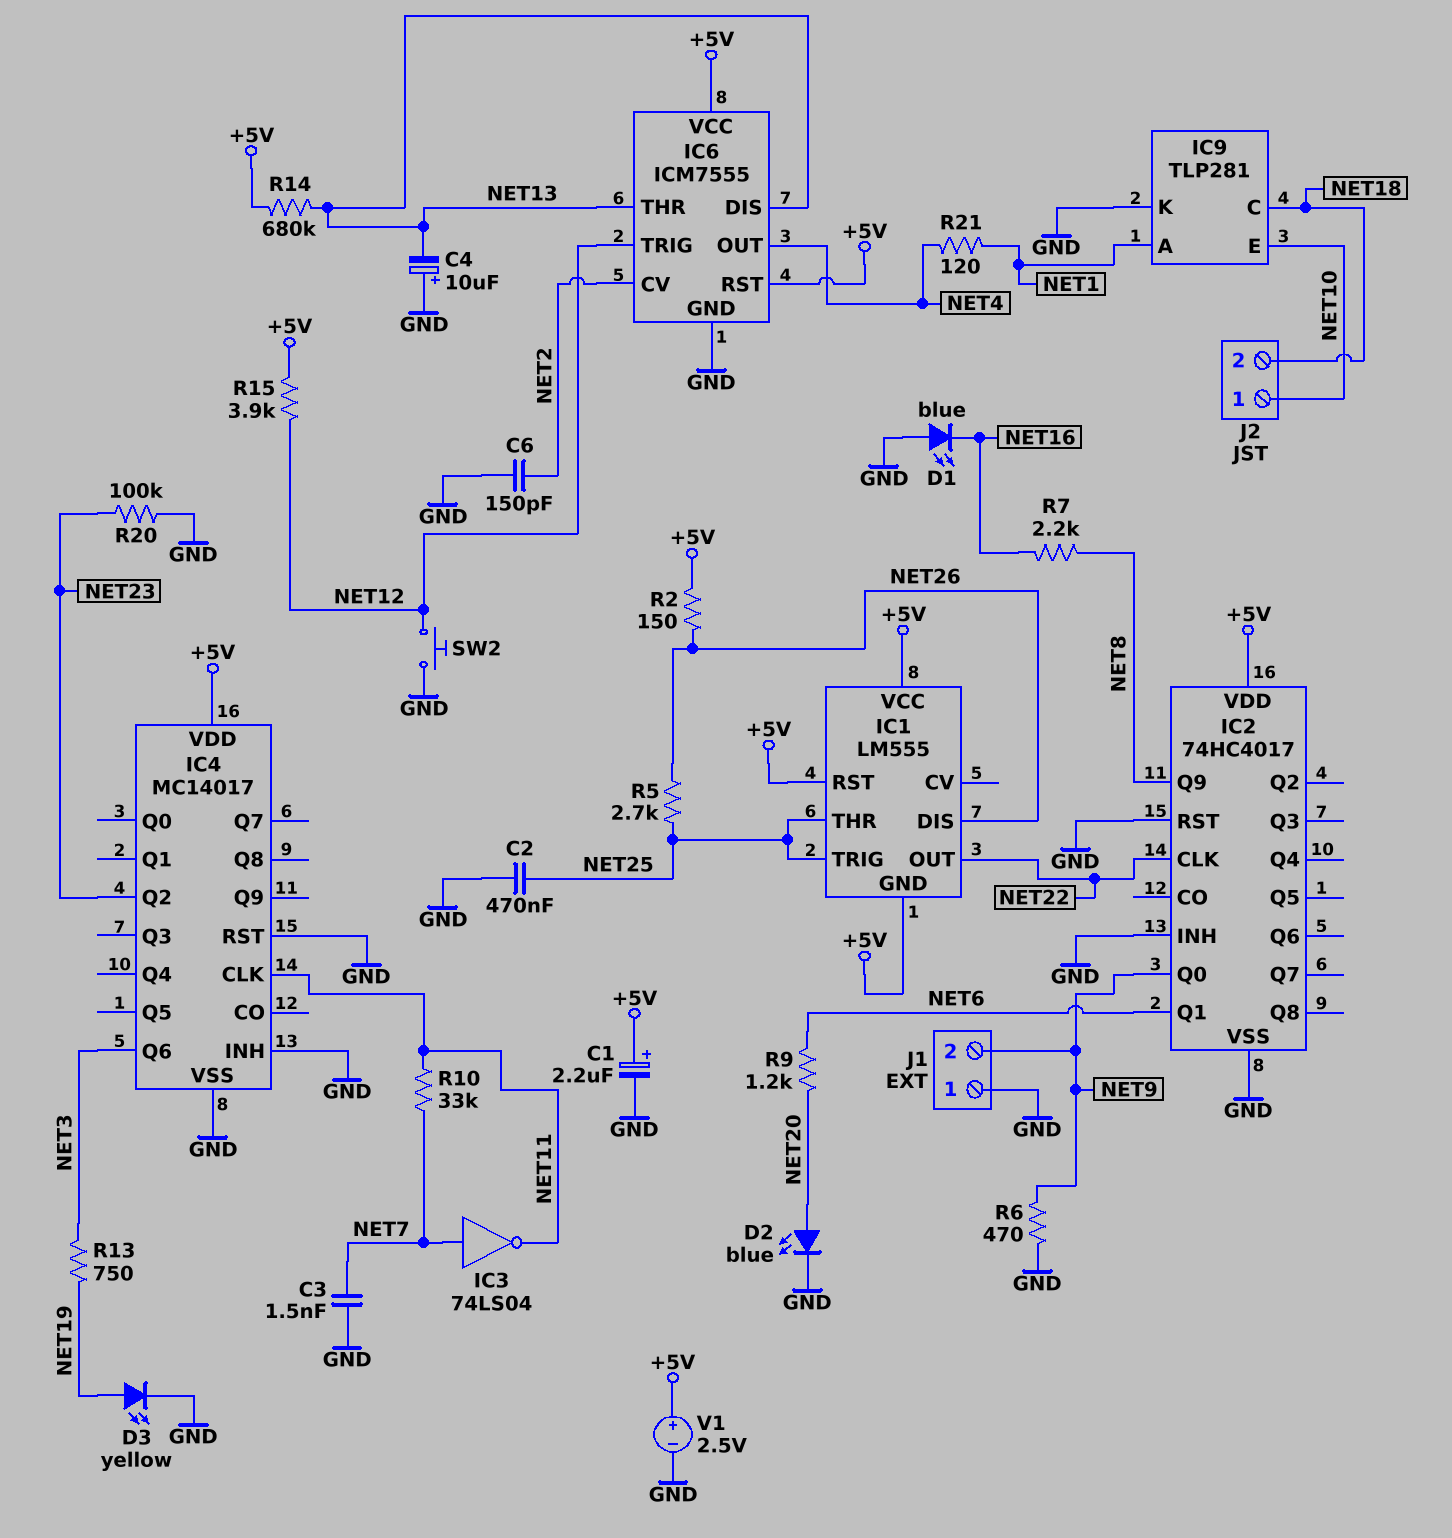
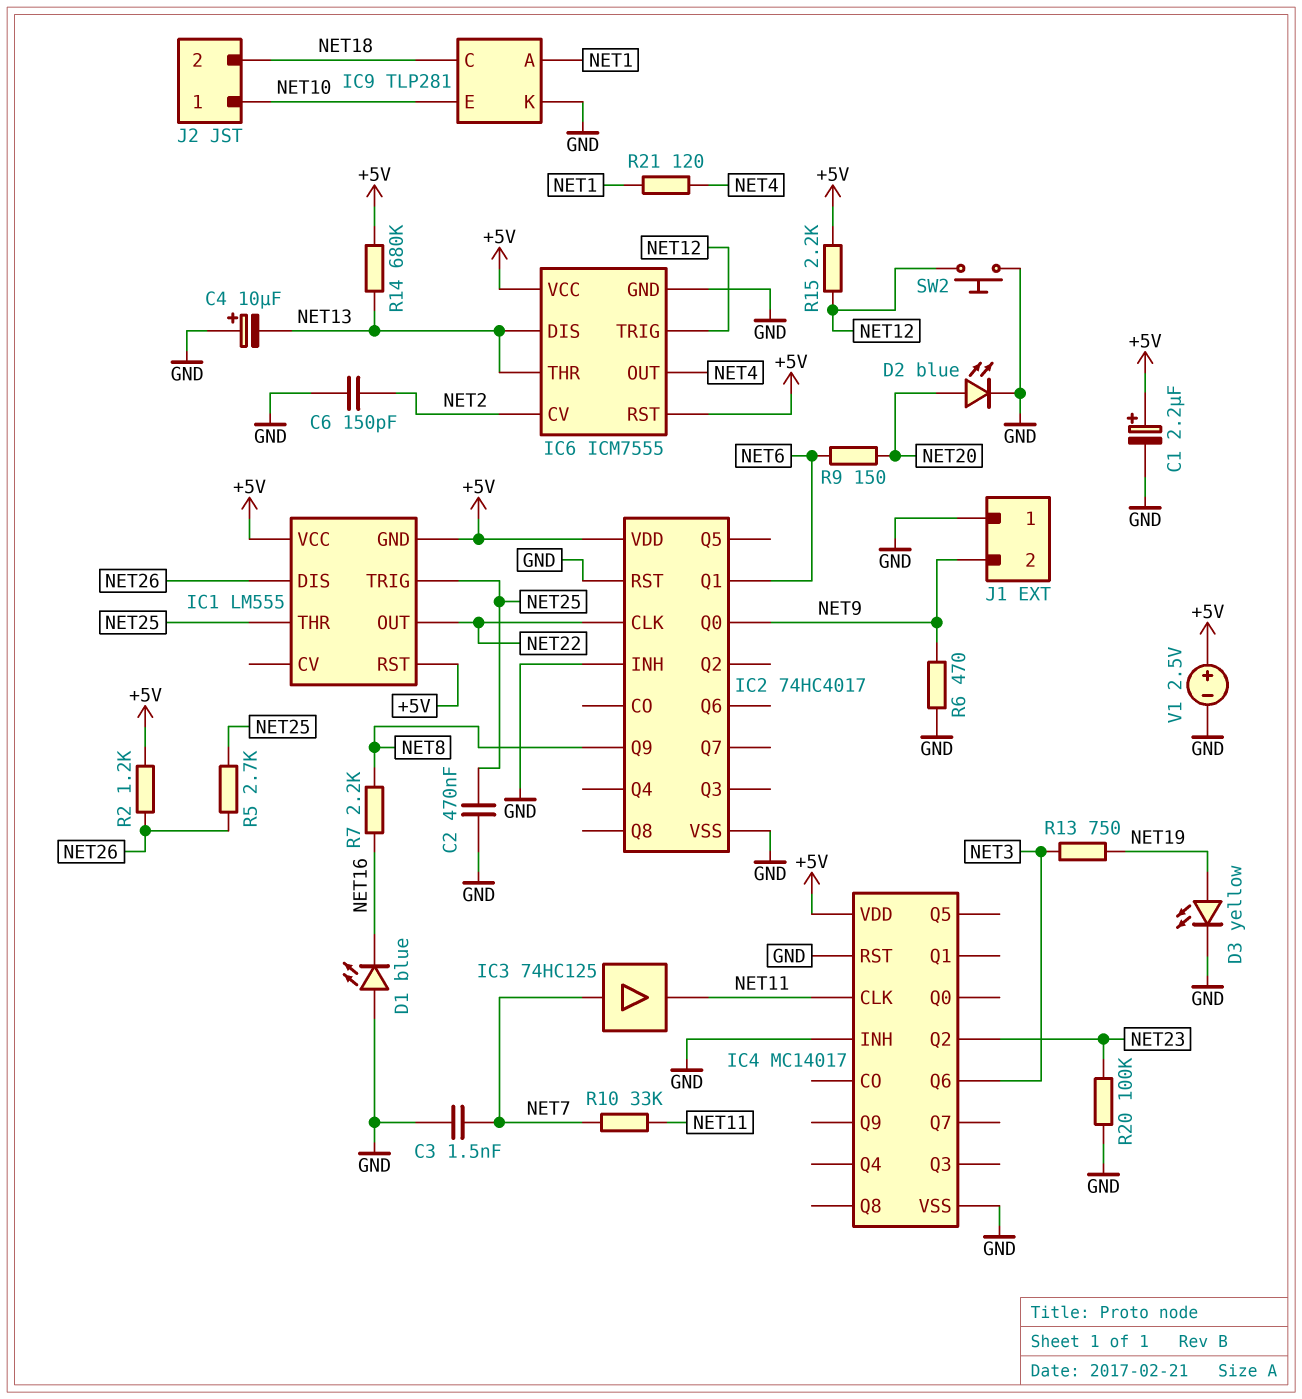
IC3: NOT 74LS04 (in NET7, out NET11) -> buffer 74HC125 (in NET7, out NET11)
R2: 150 (+5V, NET26) -> 1.2k (+5V, NET26)
R9: 1.2k (NET6, NET20) -> 150 (NET6, NET20)
R15: 3.9k (+5V, NET12) -> 2.2k (+5V, NET12)

